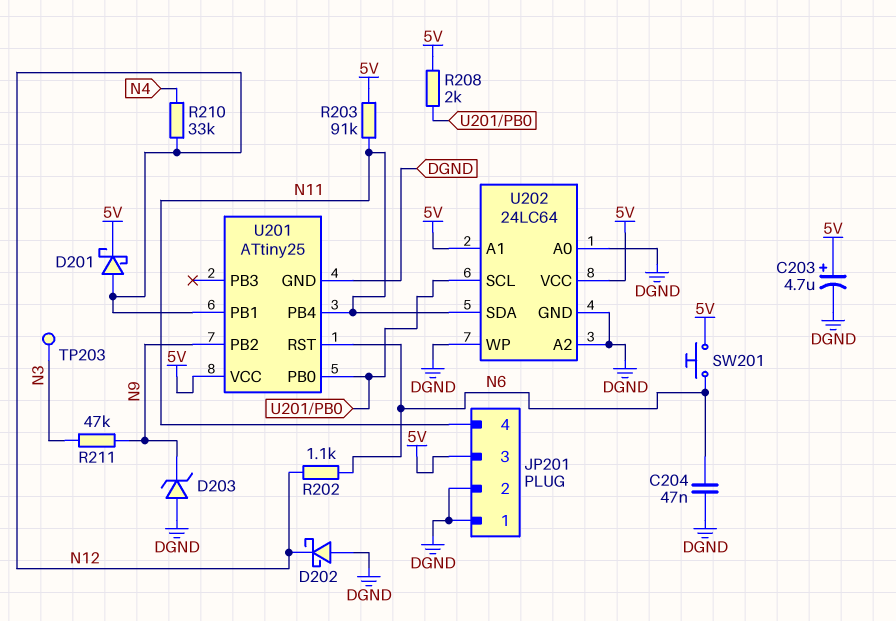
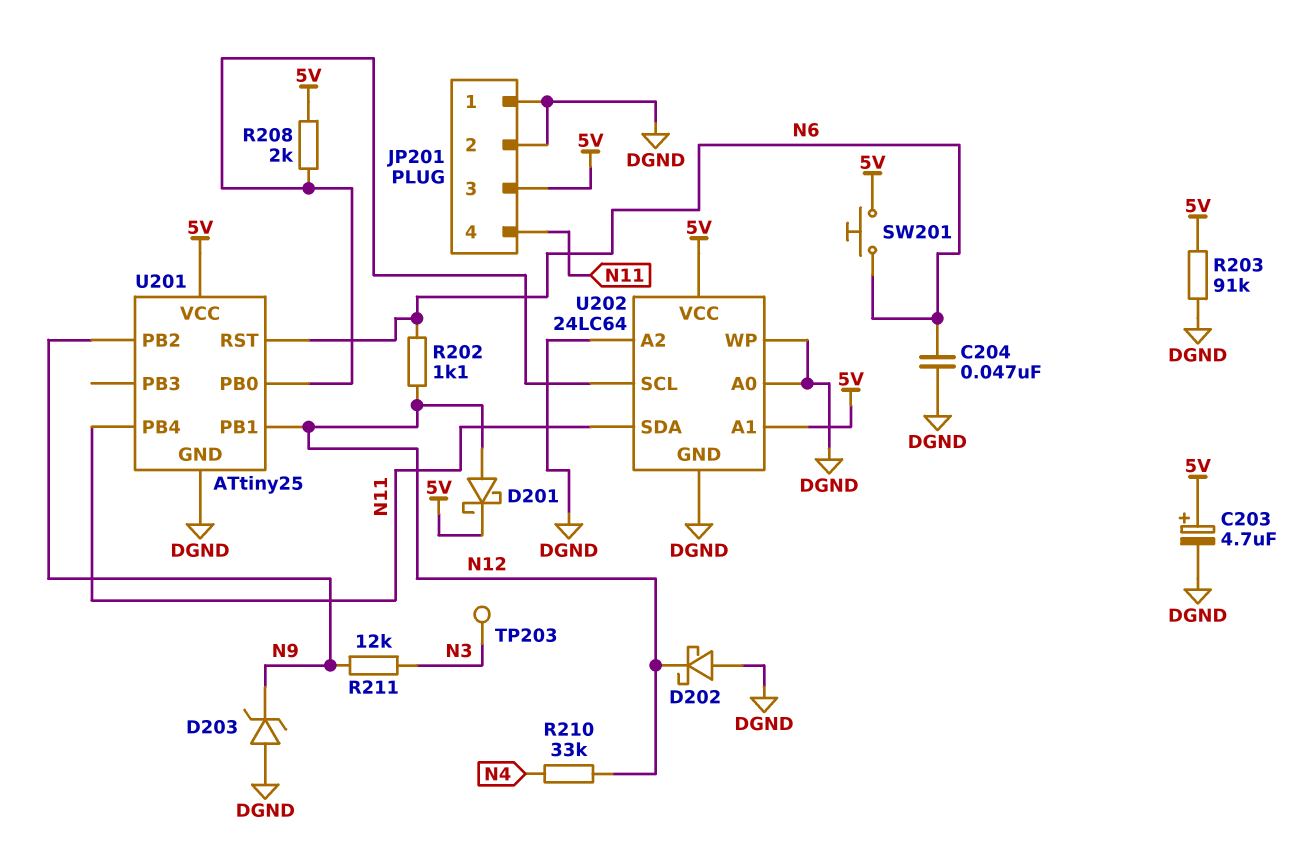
R203: 91k (5V, N11) -> 91k (5V, DGND)
R211: 47k (N3, N9) -> 12k (N3, N9)

